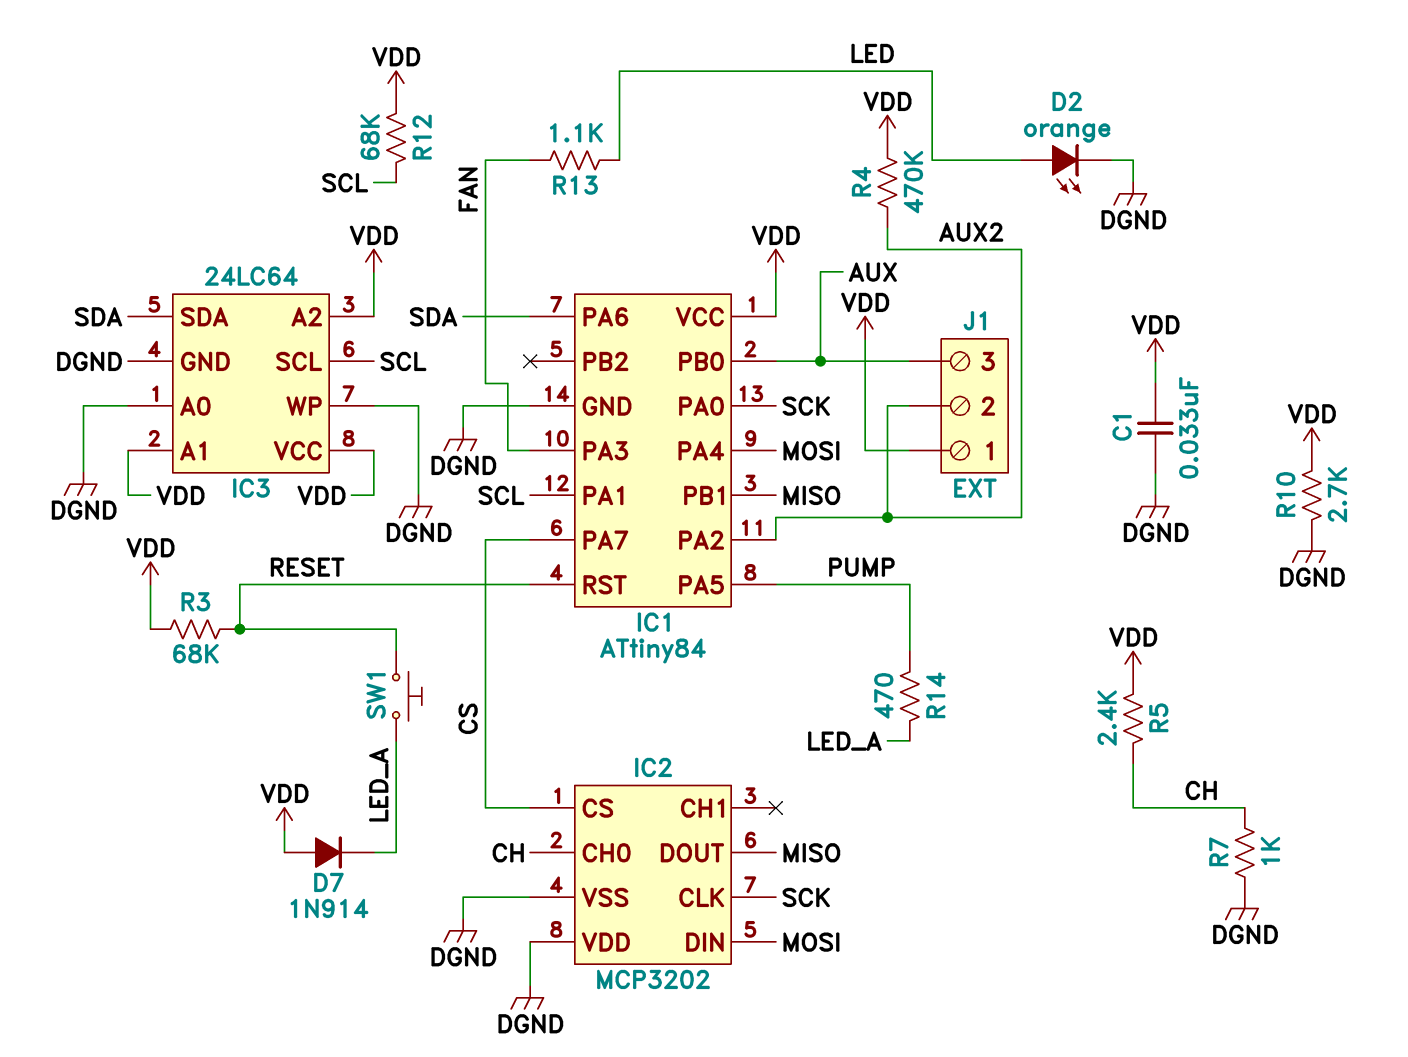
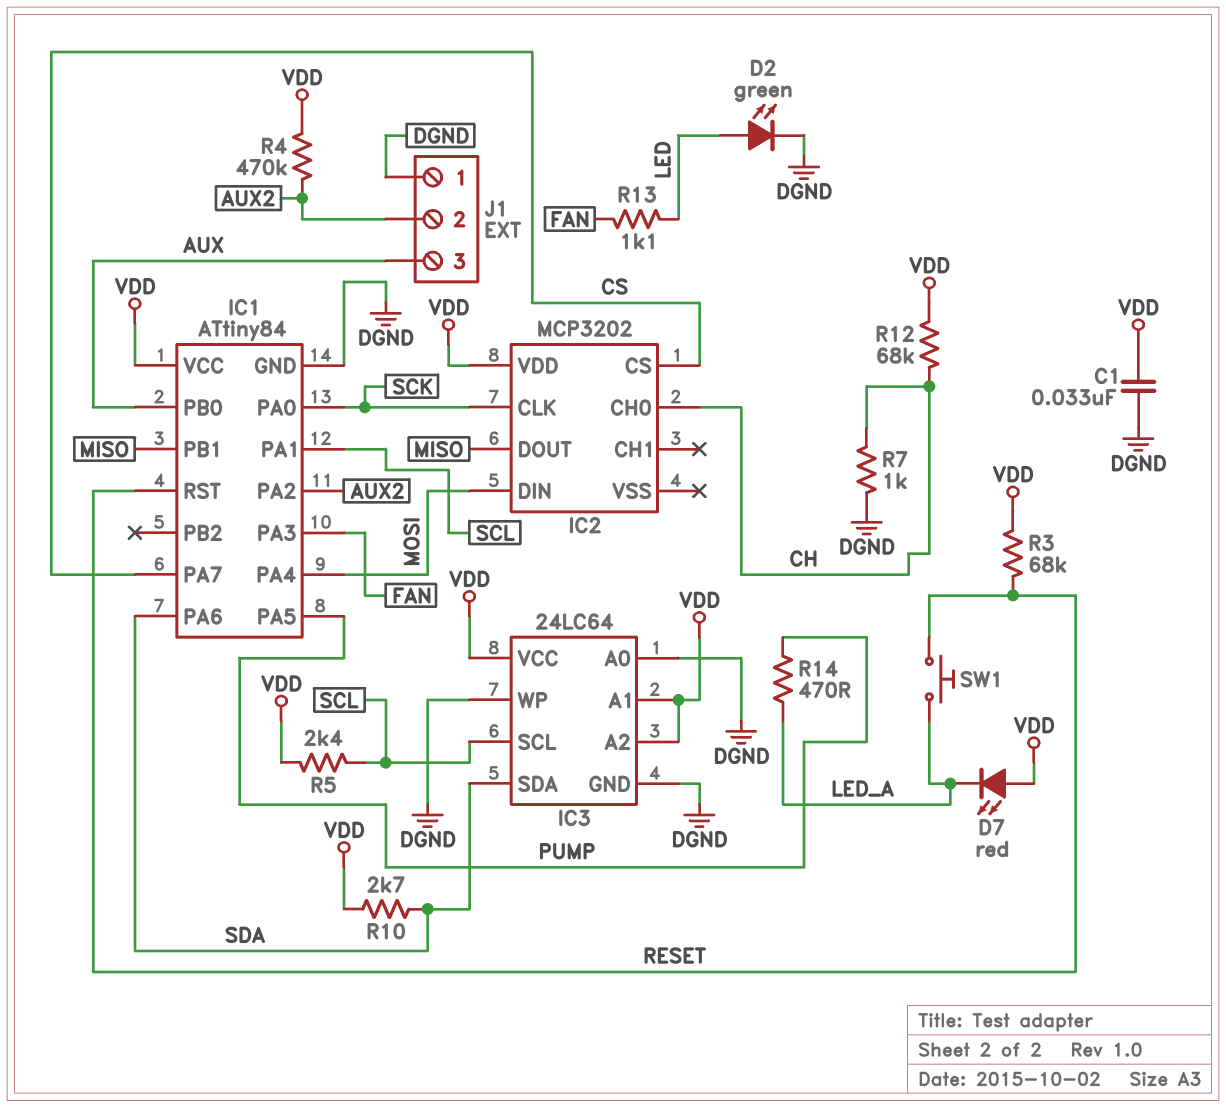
D2: LED orange (A LED, K DGND) -> LED green (A LED, K DGND)
D7: diode 1N914 (A VDD, K LED_A) -> LED red (A VDD, K LED_A)
IC2 pin VDD: DGND -> VDD
IC2 pin VSS: DGND -> none
J1 pin 1: VDD -> DGND
R5: 2.4k (CH, VDD) -> 2.4k (SCL, VDD)
R10: 2.7k (DGND, VDD) -> 2.7k (SDA, VDD)
R12: 68k (SCL, VDD) -> 68k (CH, VDD)

